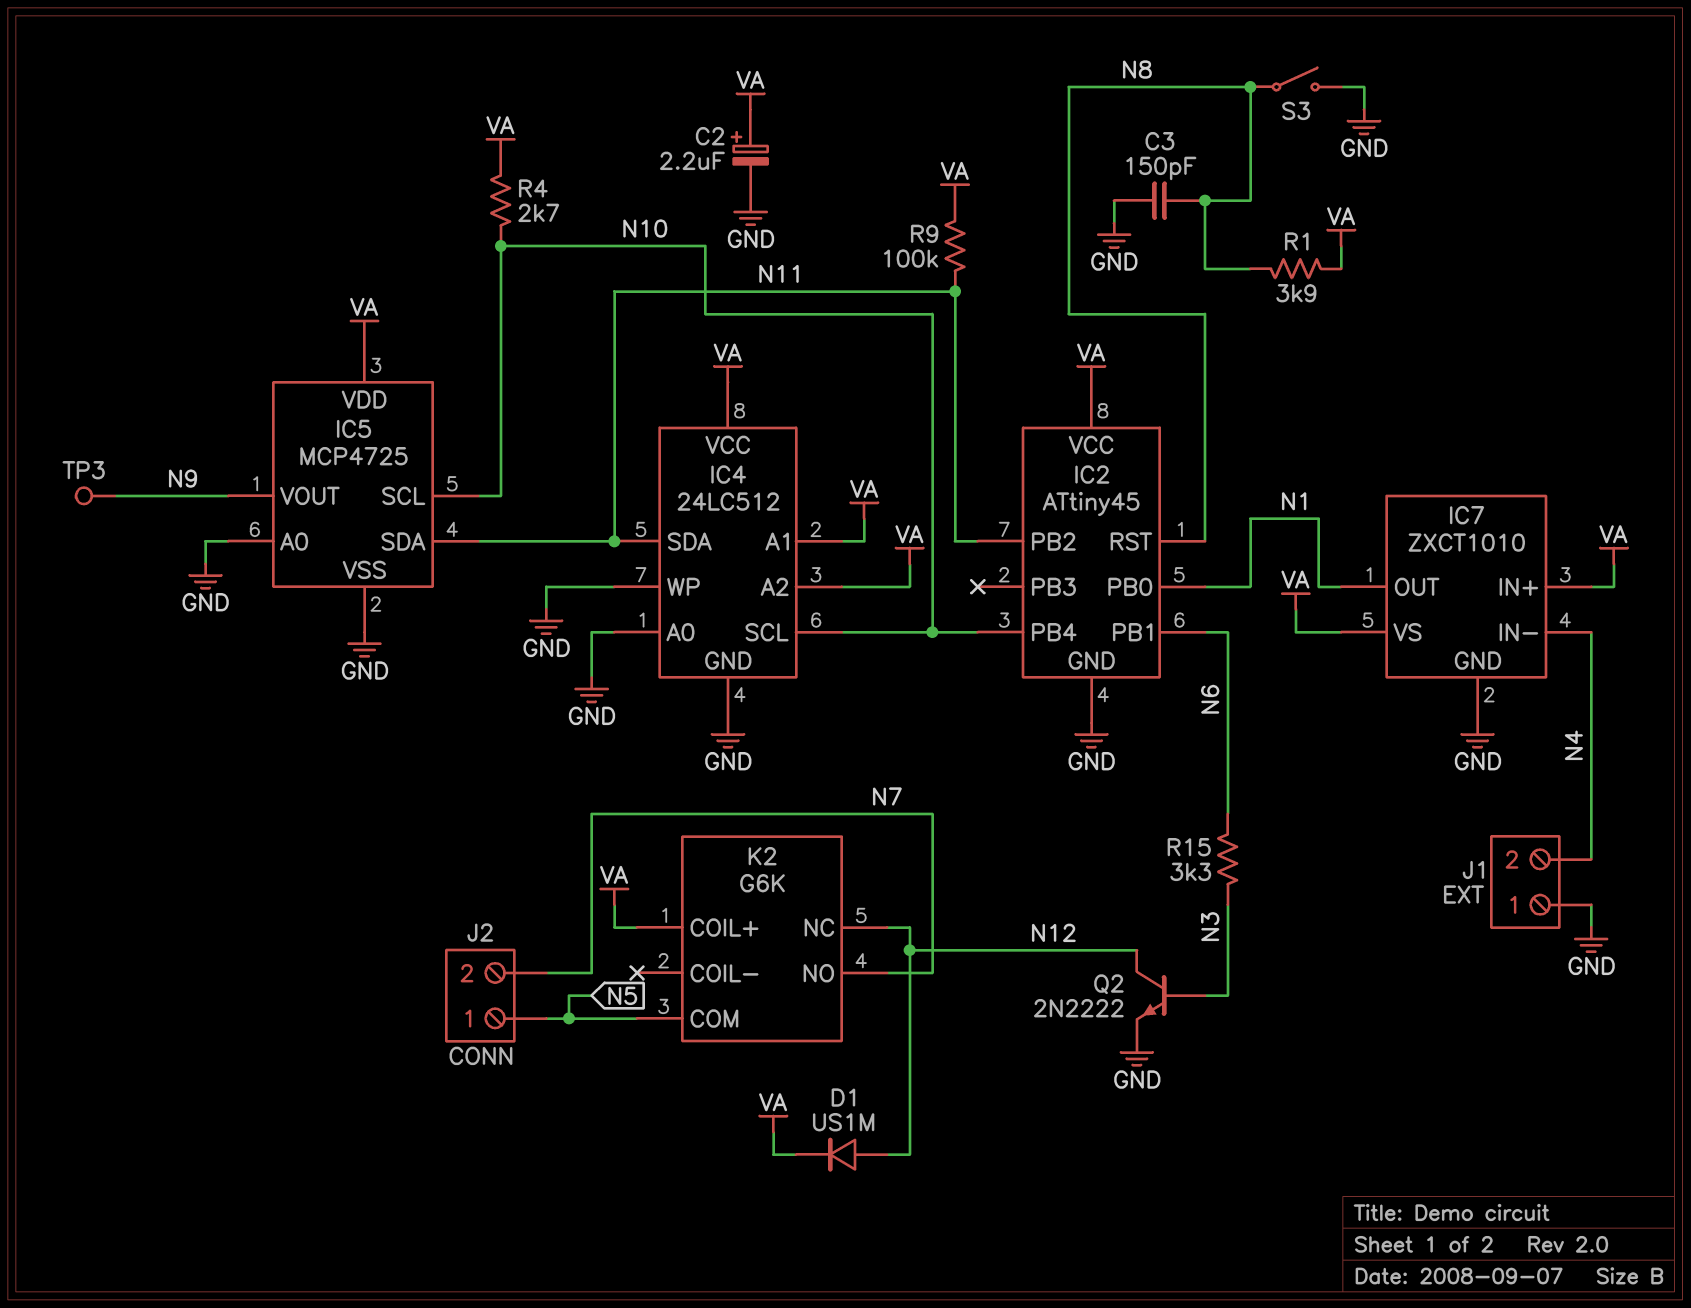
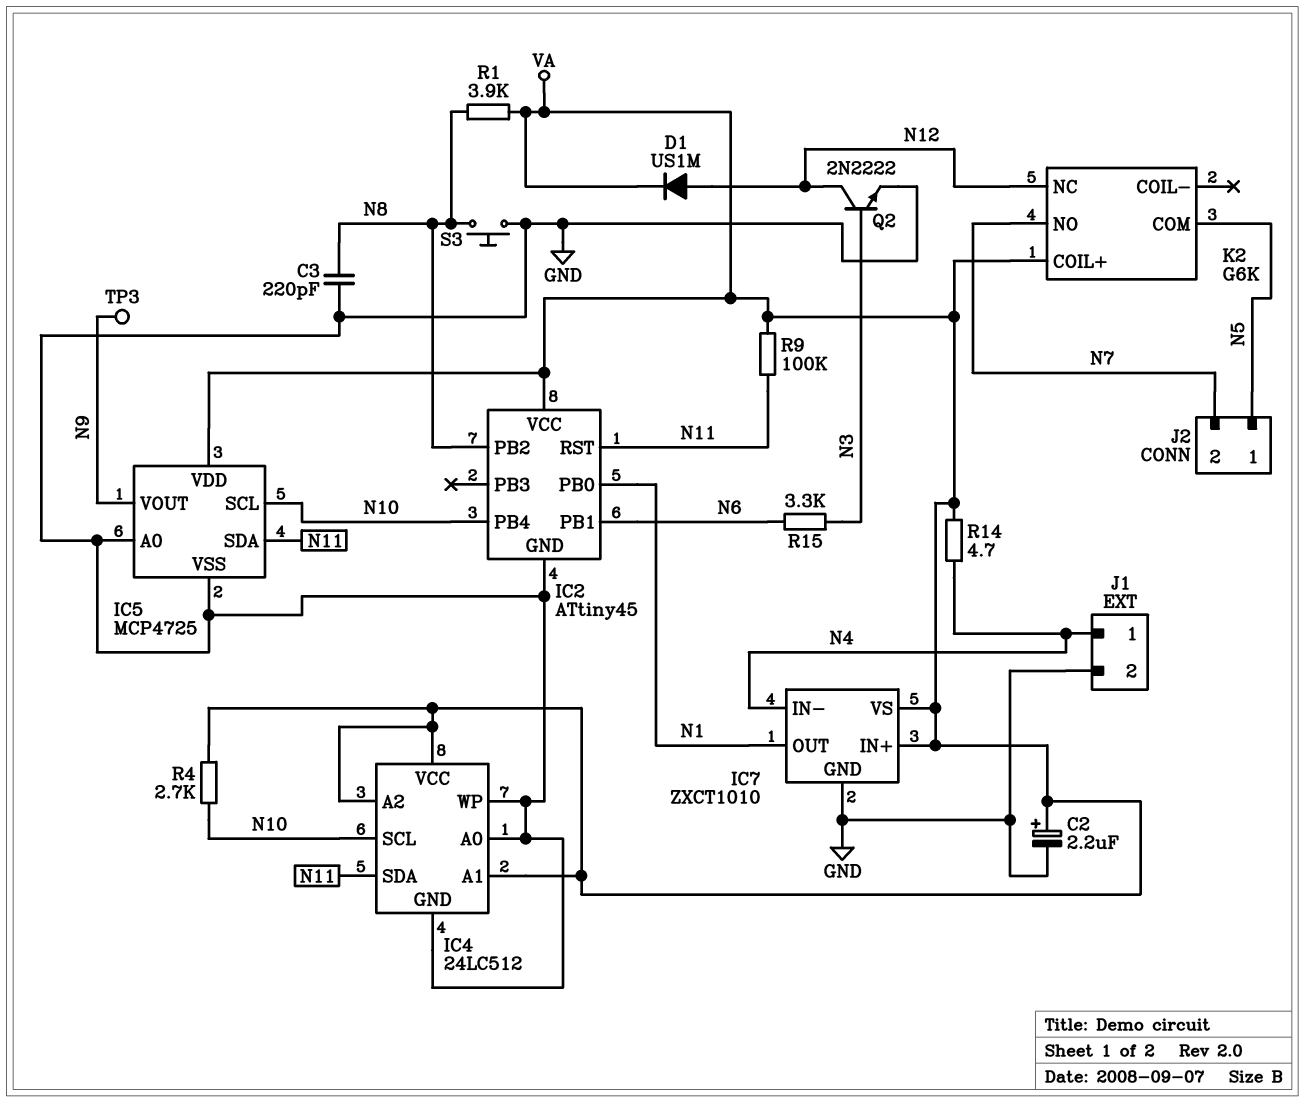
C3: 150pF (GND, N8) -> 220pF (GND, N8)
IC2 pin PB2: N11 -> N8
IC2 pin RST: N8 -> N11
J1 pin 1: GND -> N4
J1 pin 2: N4 -> GND
R14: none -> 4.7 (N4, VA)
S3: switch (GND, N8) -> button (GND, N8)

